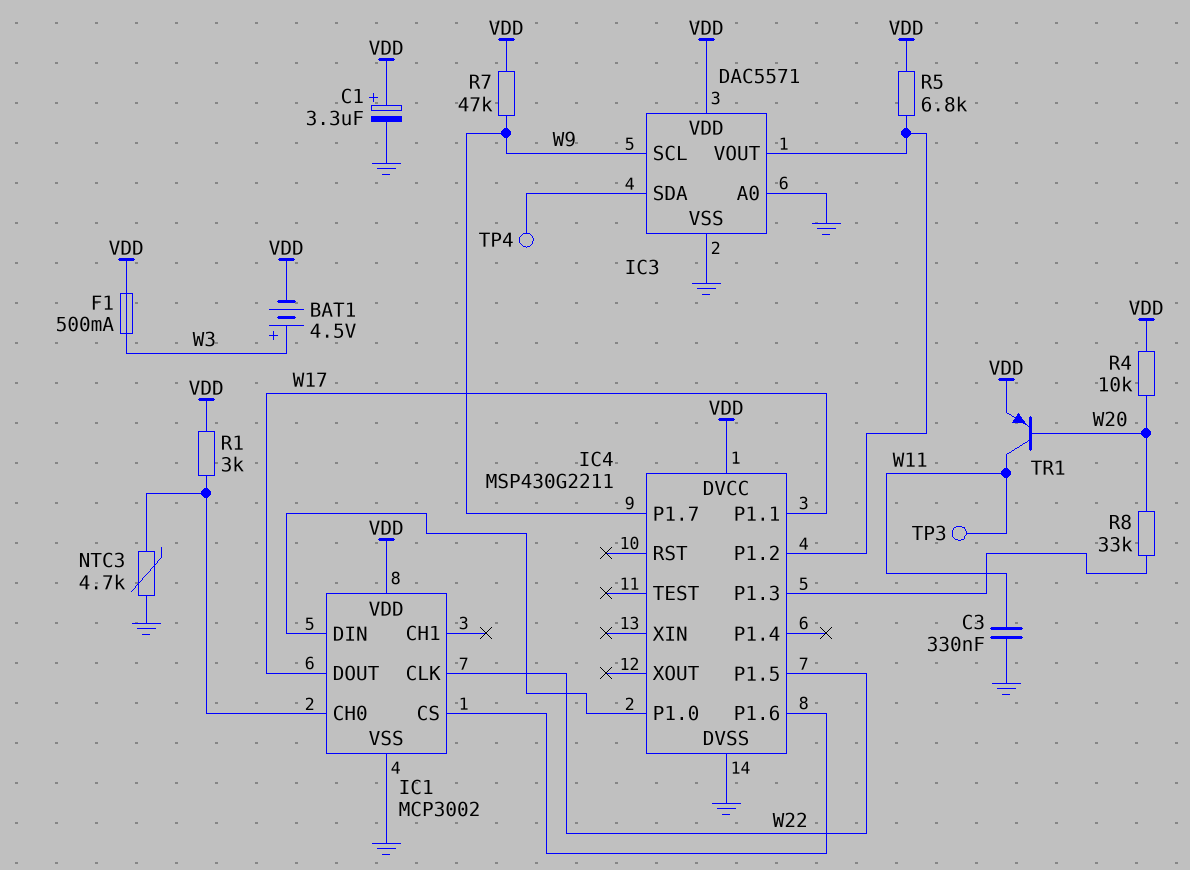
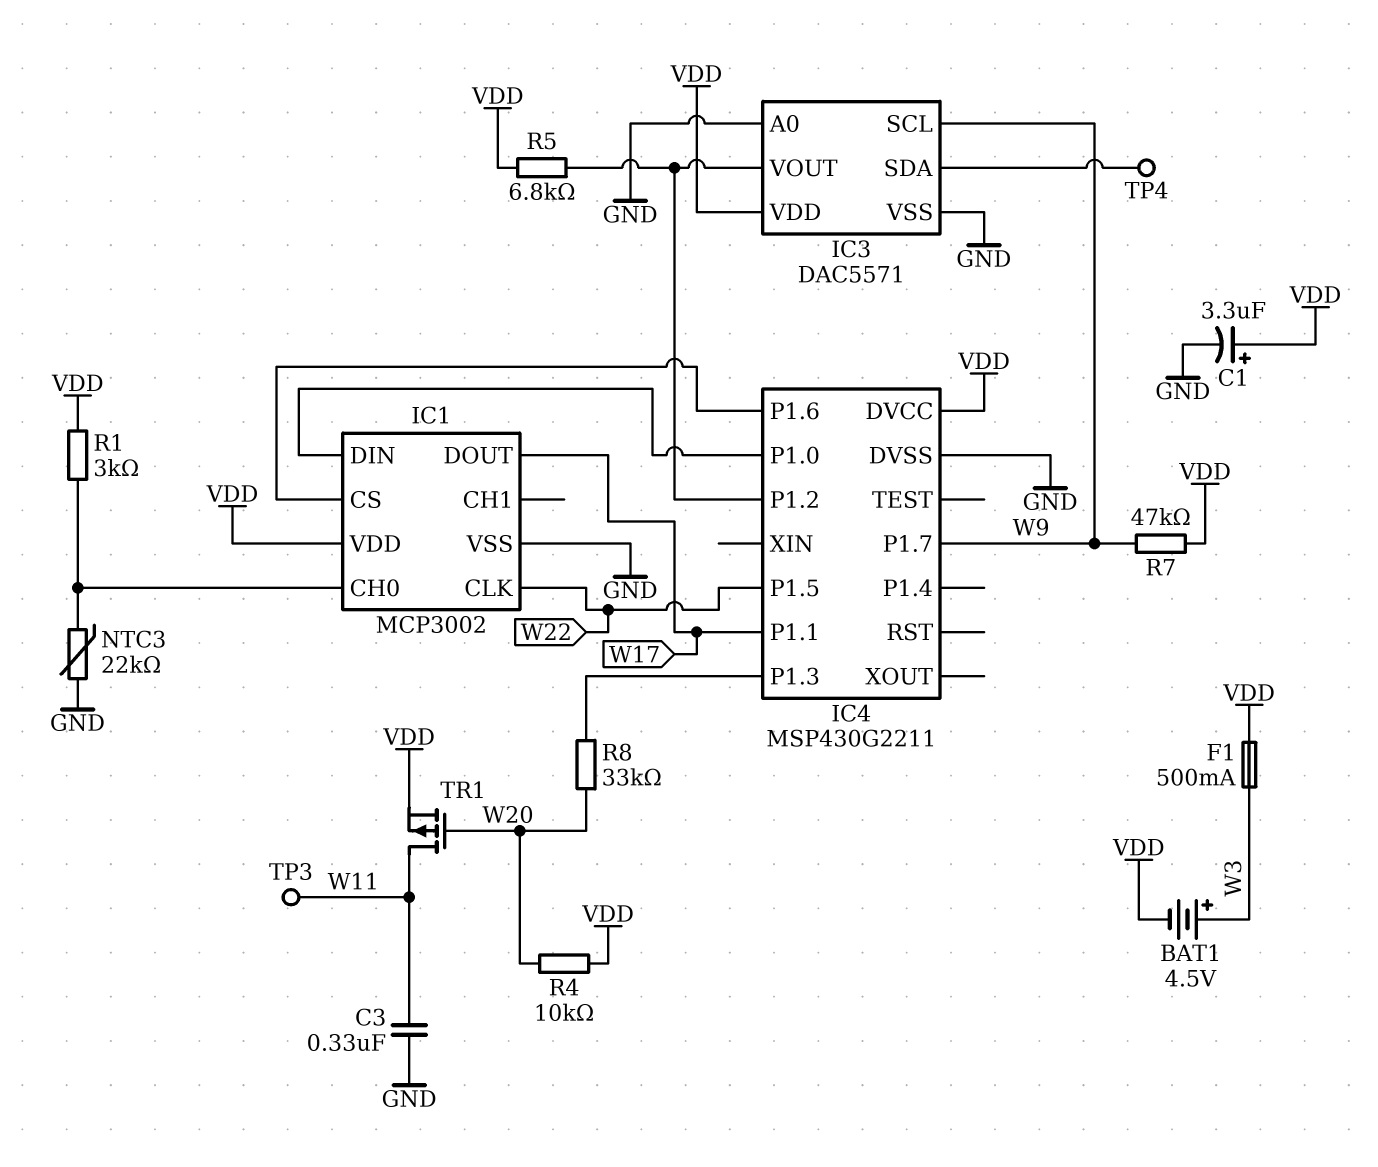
NTC3: 4.7k (GND, IC1/CH0) -> 22k (GND, IC1/CH0)
TR1: PNP (B W20, C W11, E VDD) -> PMOS (G W20, D W11, S VDD)

